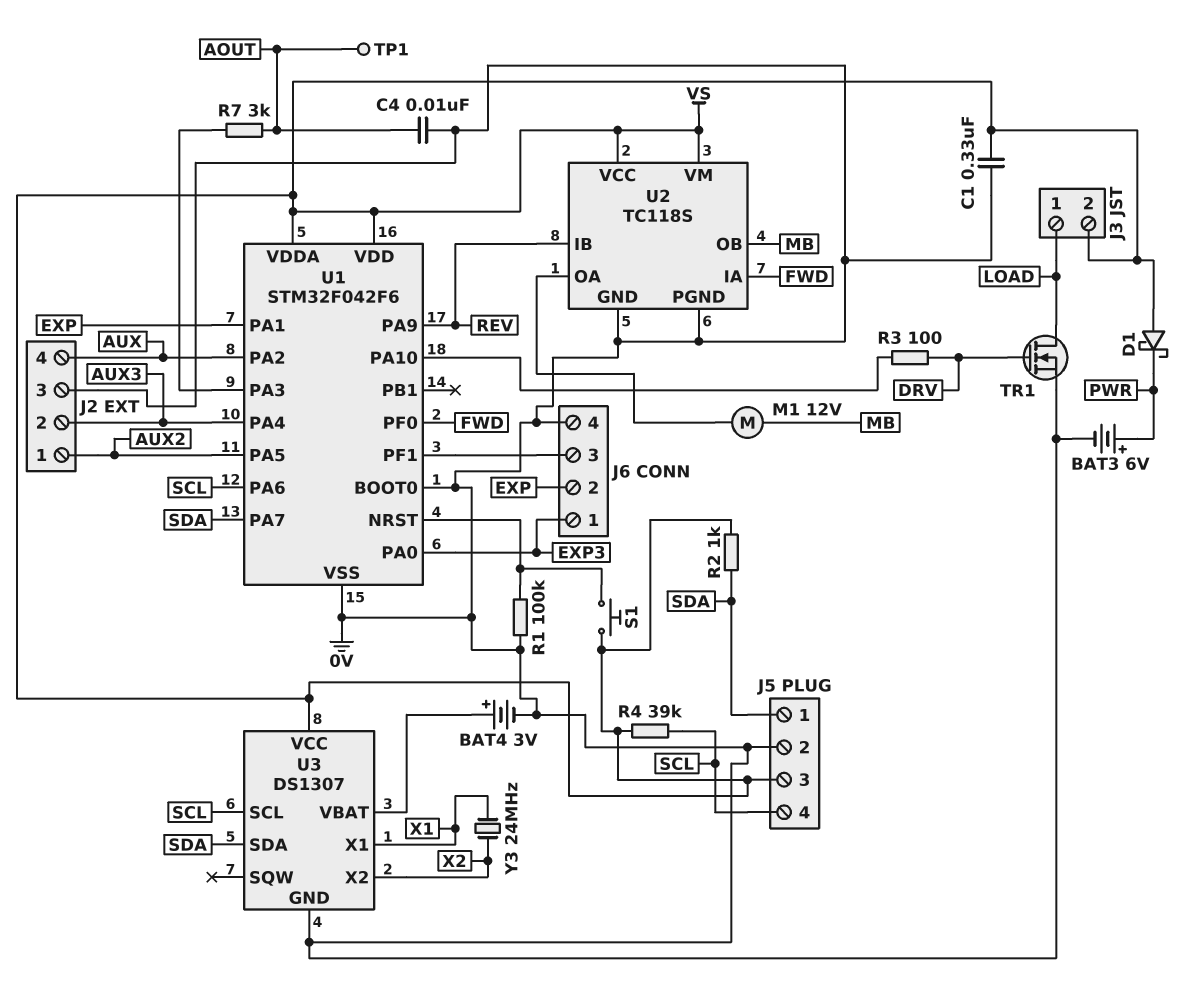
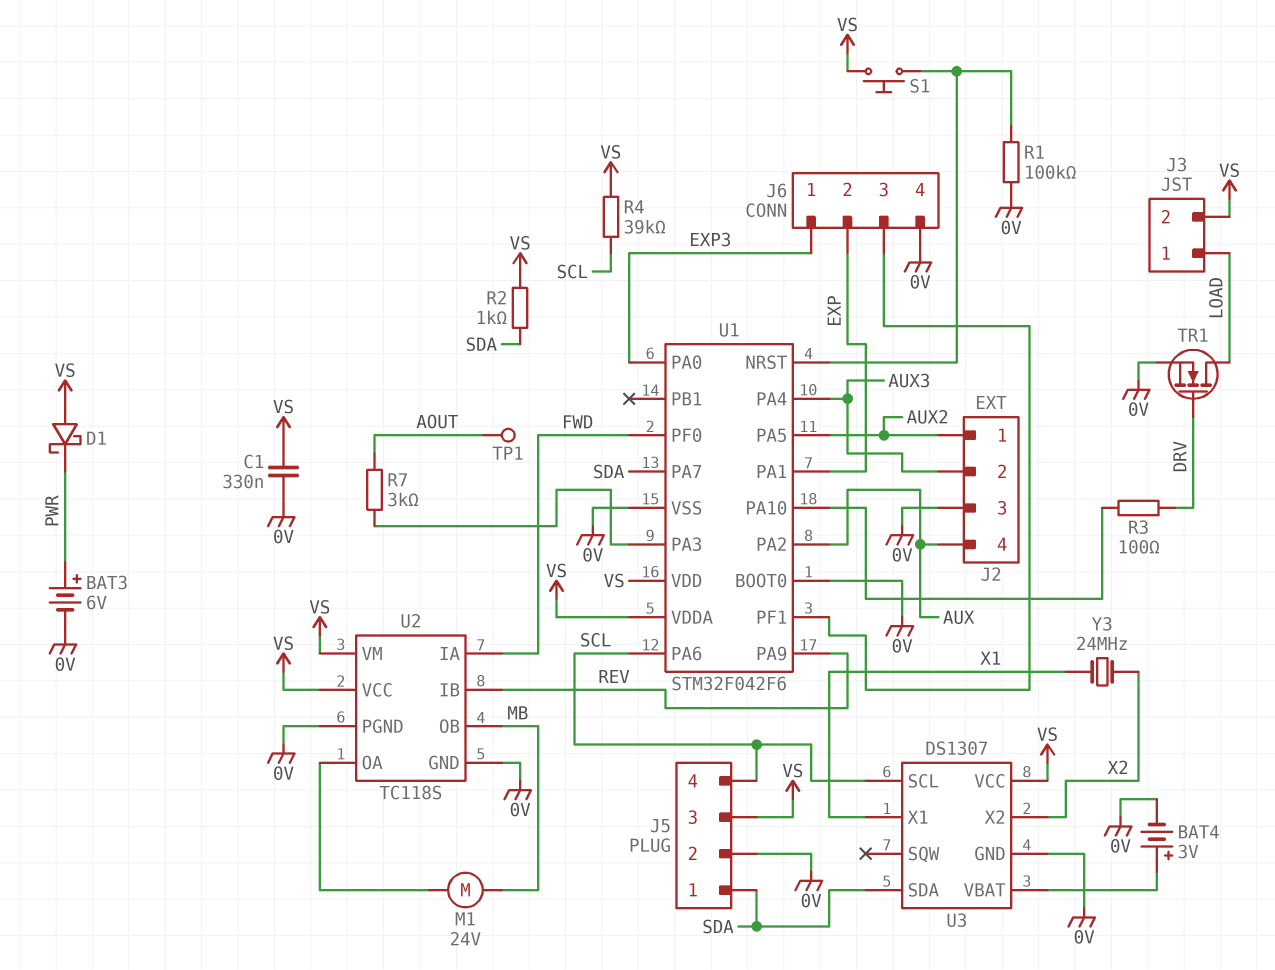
C4: 10nF (0V, AOUT) -> none
M1: motor 12V (MB, U2/OA) -> motor 24V (MB, U2/OA)

